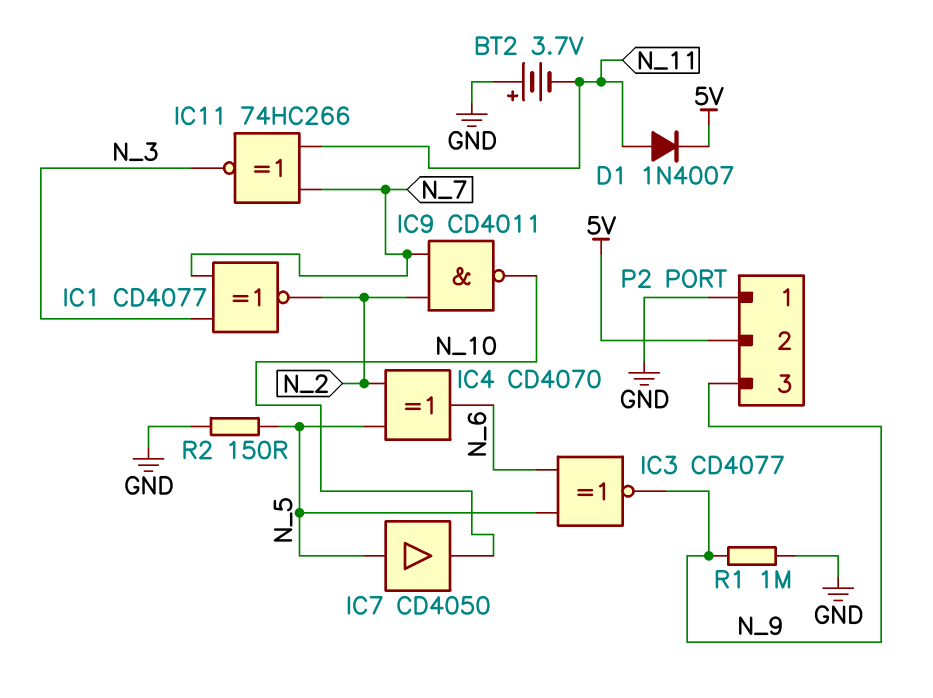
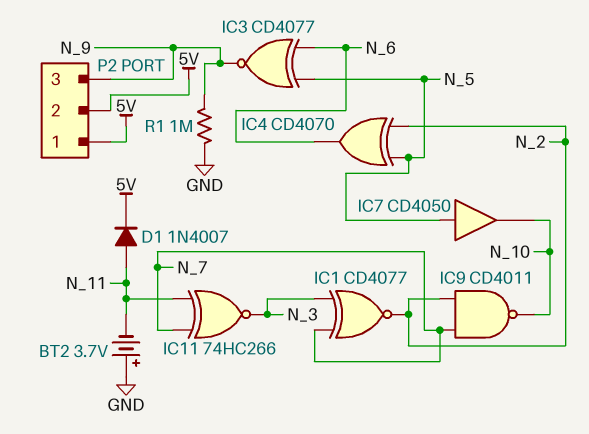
P2 pin 1: GND -> 5V
R2: 150 (GND, N_5) -> none

